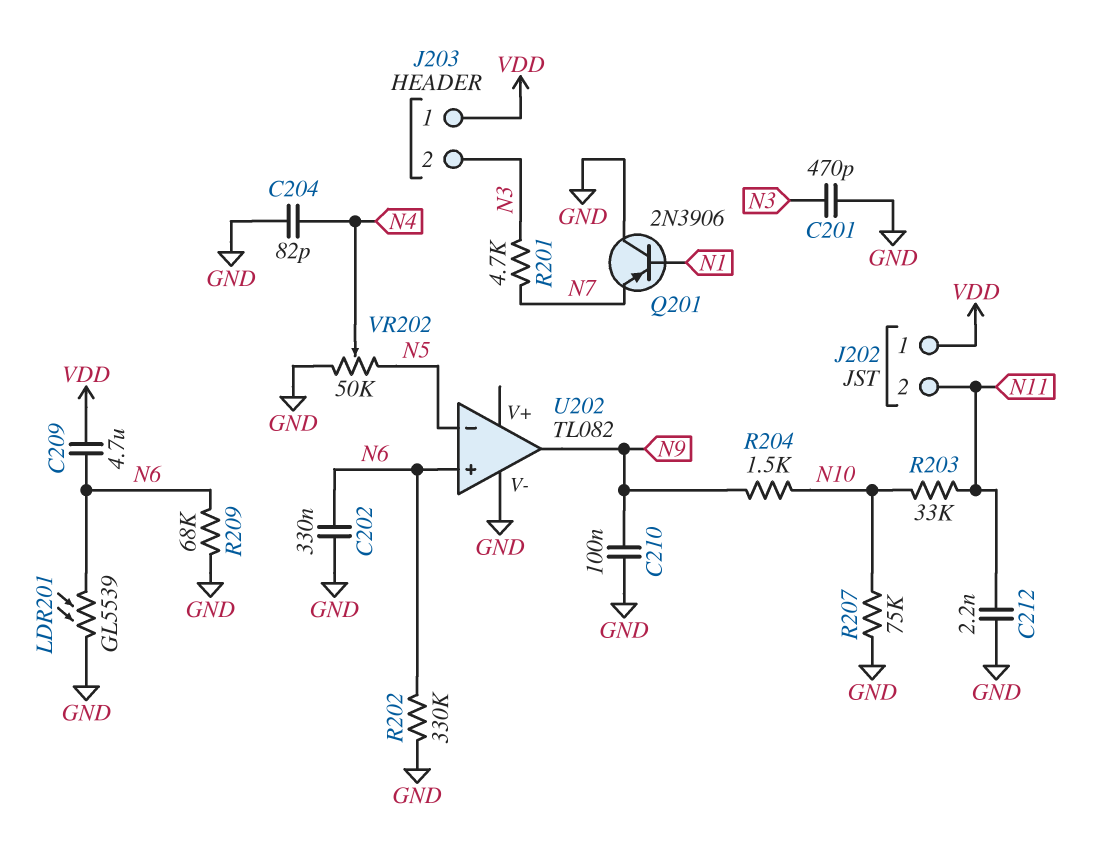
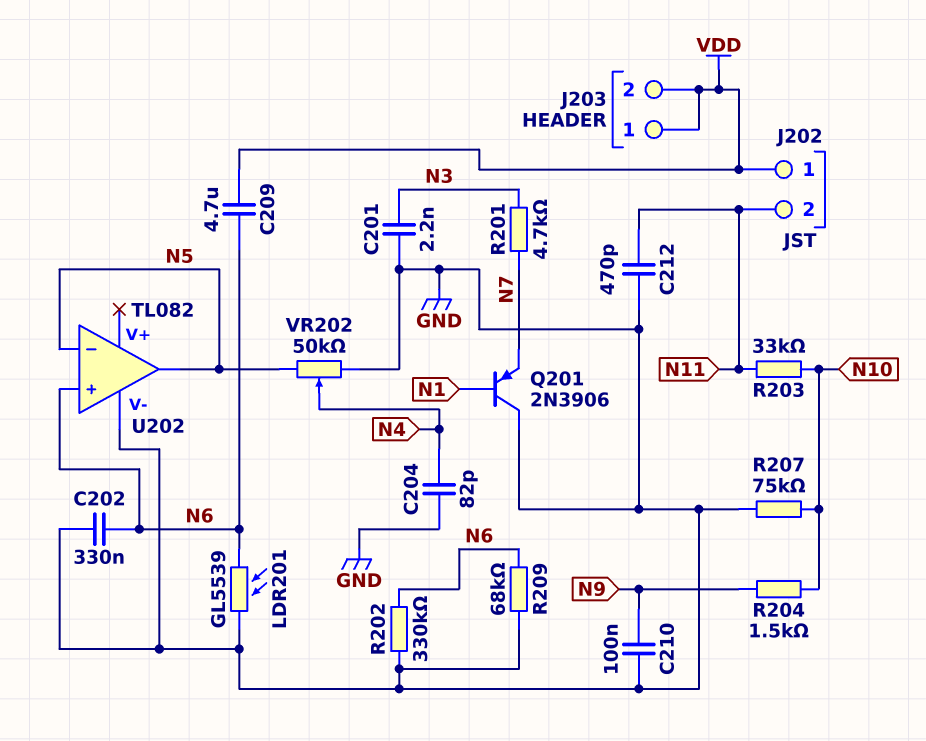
C201: 470pF (GND, N3) -> 2.2nF (GND, N3)
C212: 2.2nF (GND, N11) -> 470pF (GND, N11)
J203 pin 2: N3 -> VDD
U202 pin out: N9 -> N5

